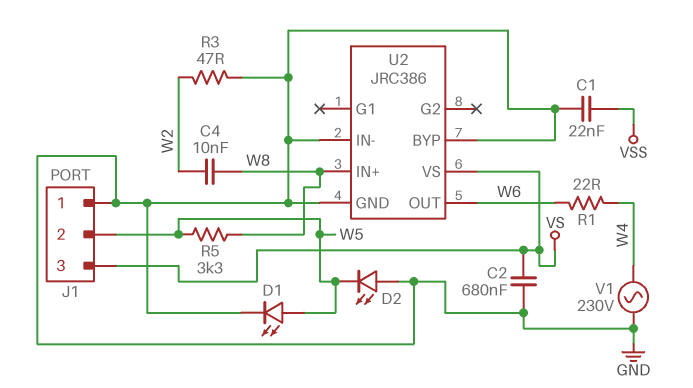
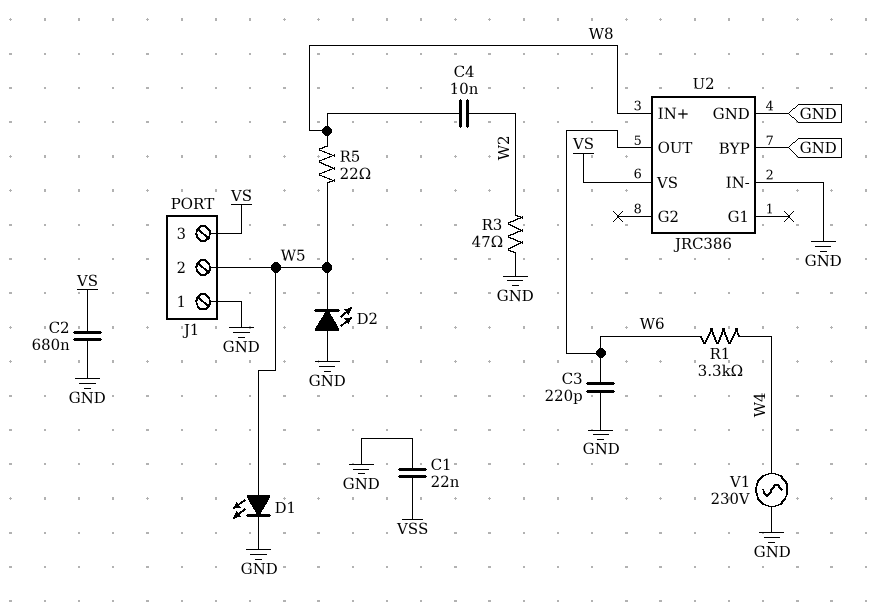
C3: none -> 220pF (GND, W6)
R1: 22 (W4, W6) -> 3.3k (W4, W6)
R5: 3.3k (W5, W8) -> 22 (W5, W8)

